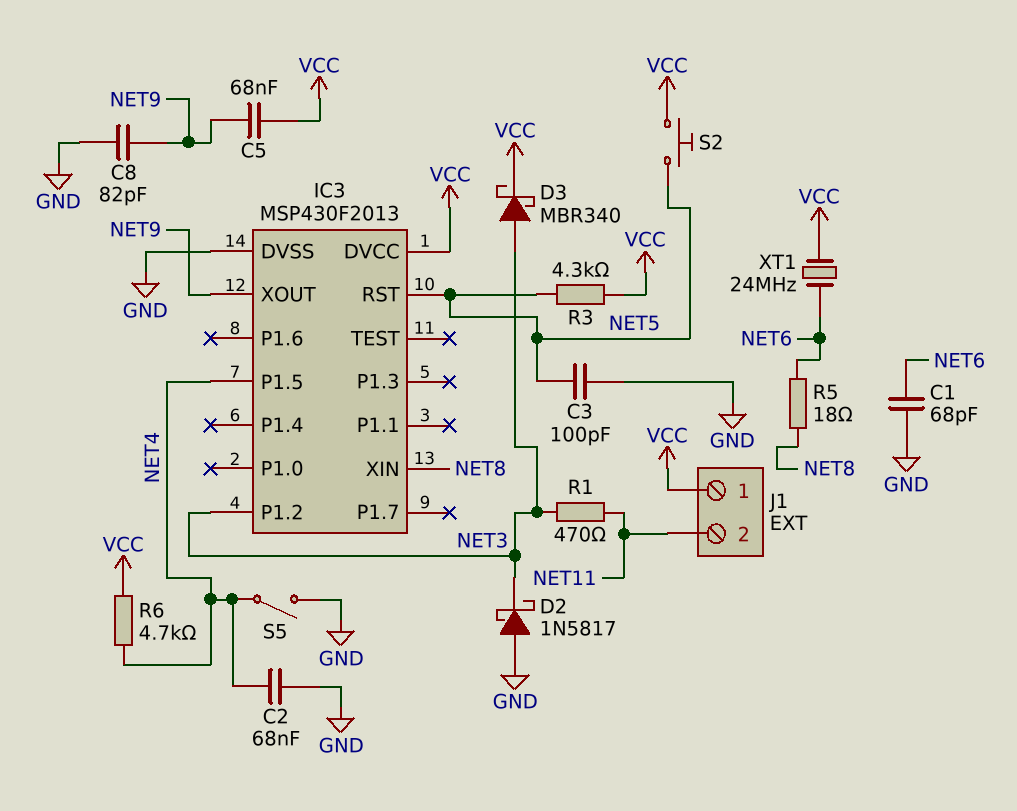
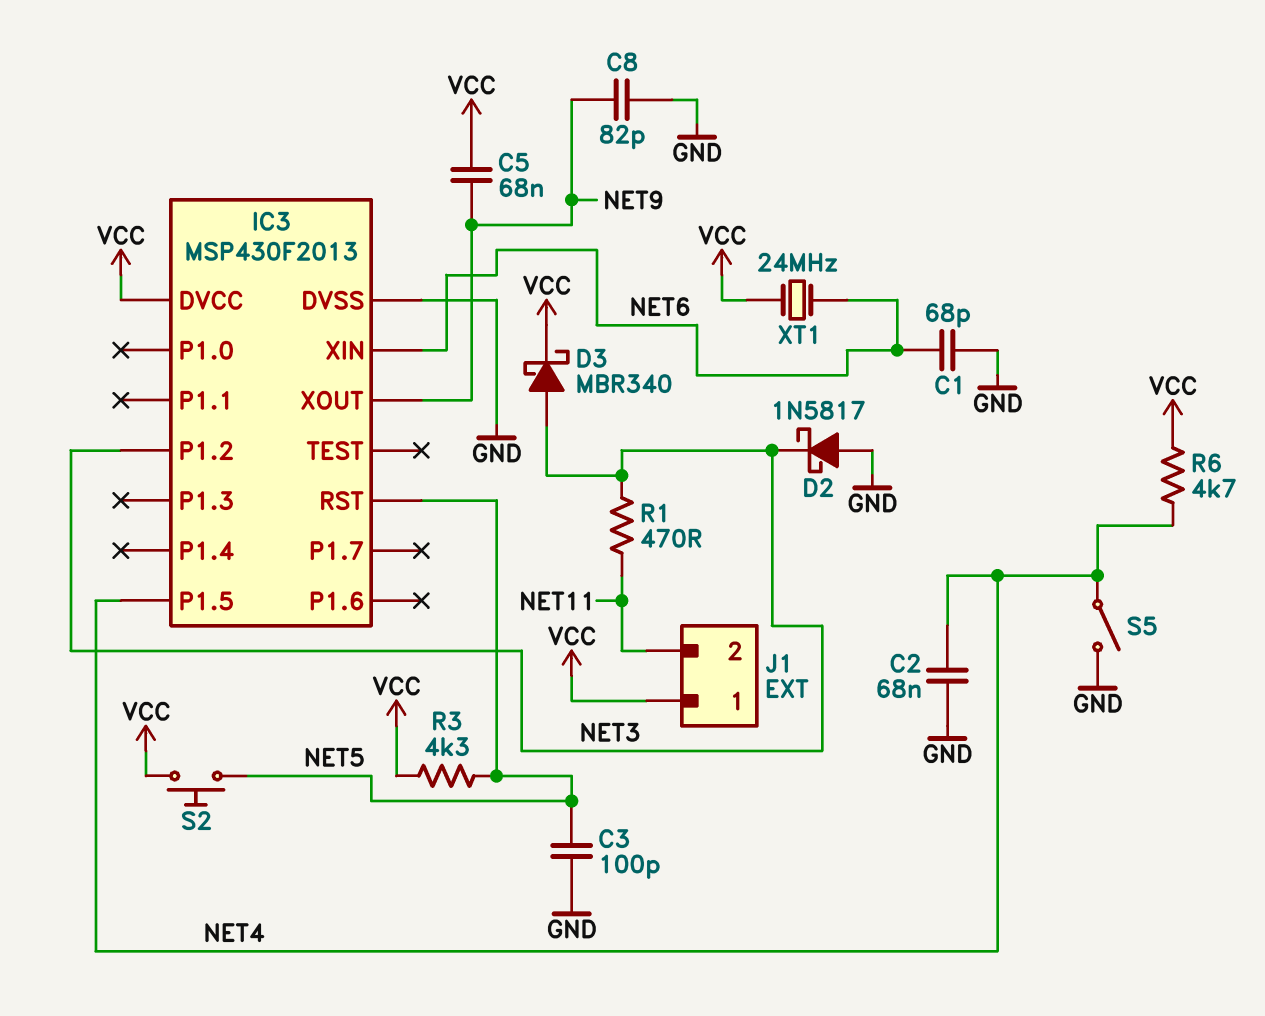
IC3 pin XIN: NET8 -> NET6
R5: 18 (NET6, NET8) -> none

